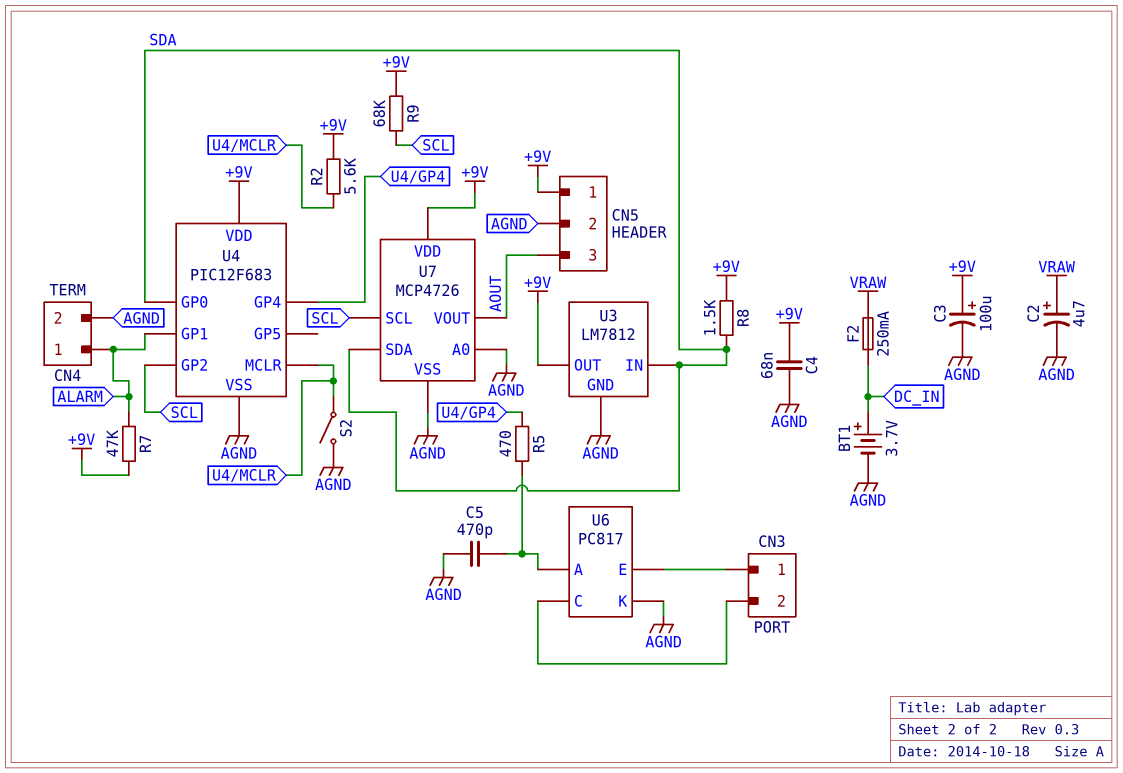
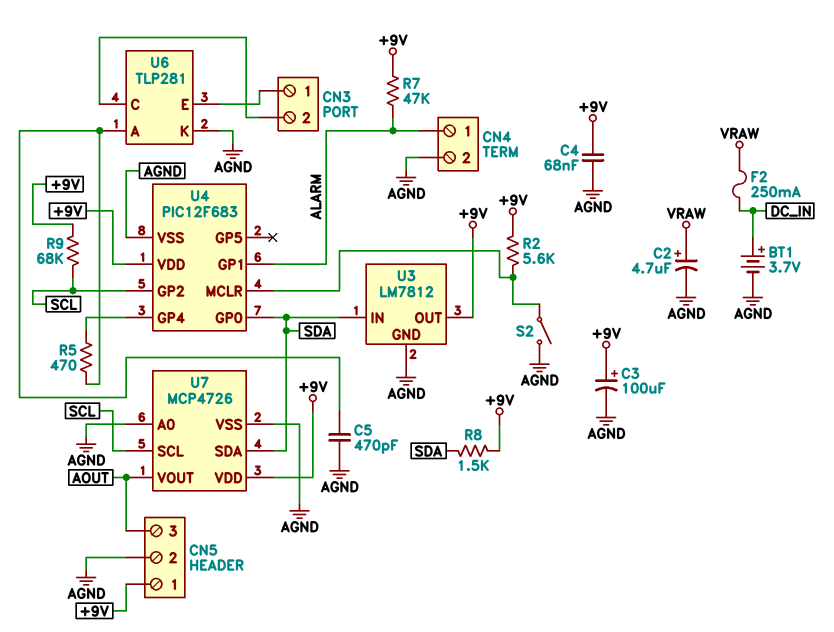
U6: PC817 -> TLP281

